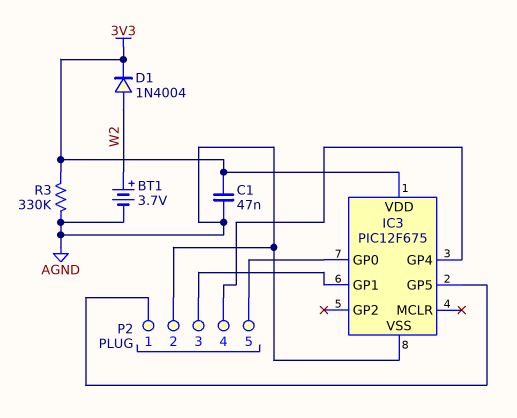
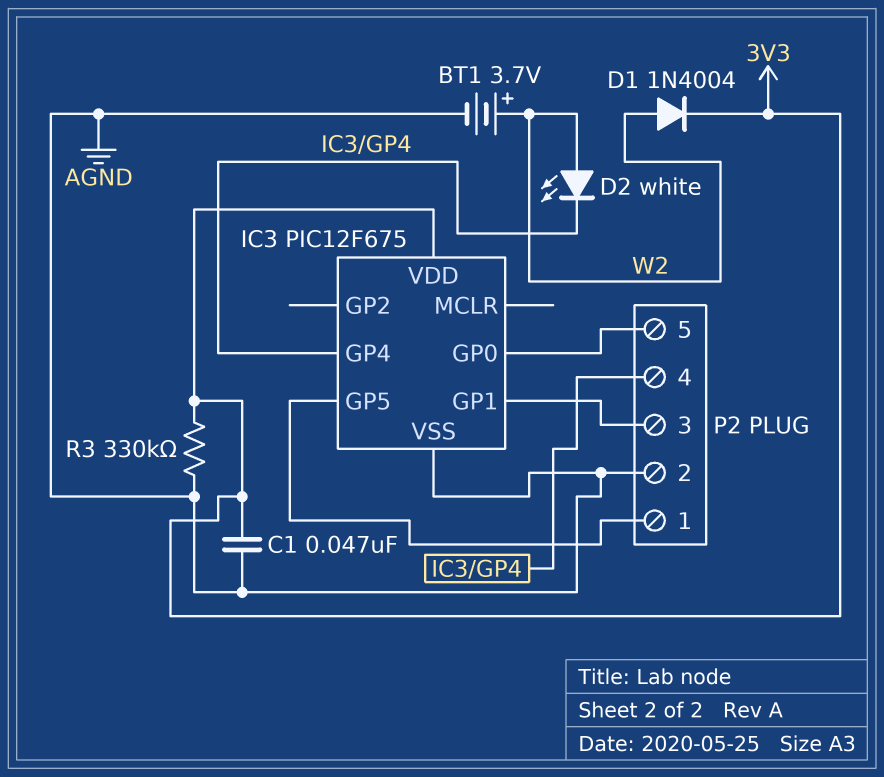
D2: none -> LED white (A W2, K IC3/GP4)

